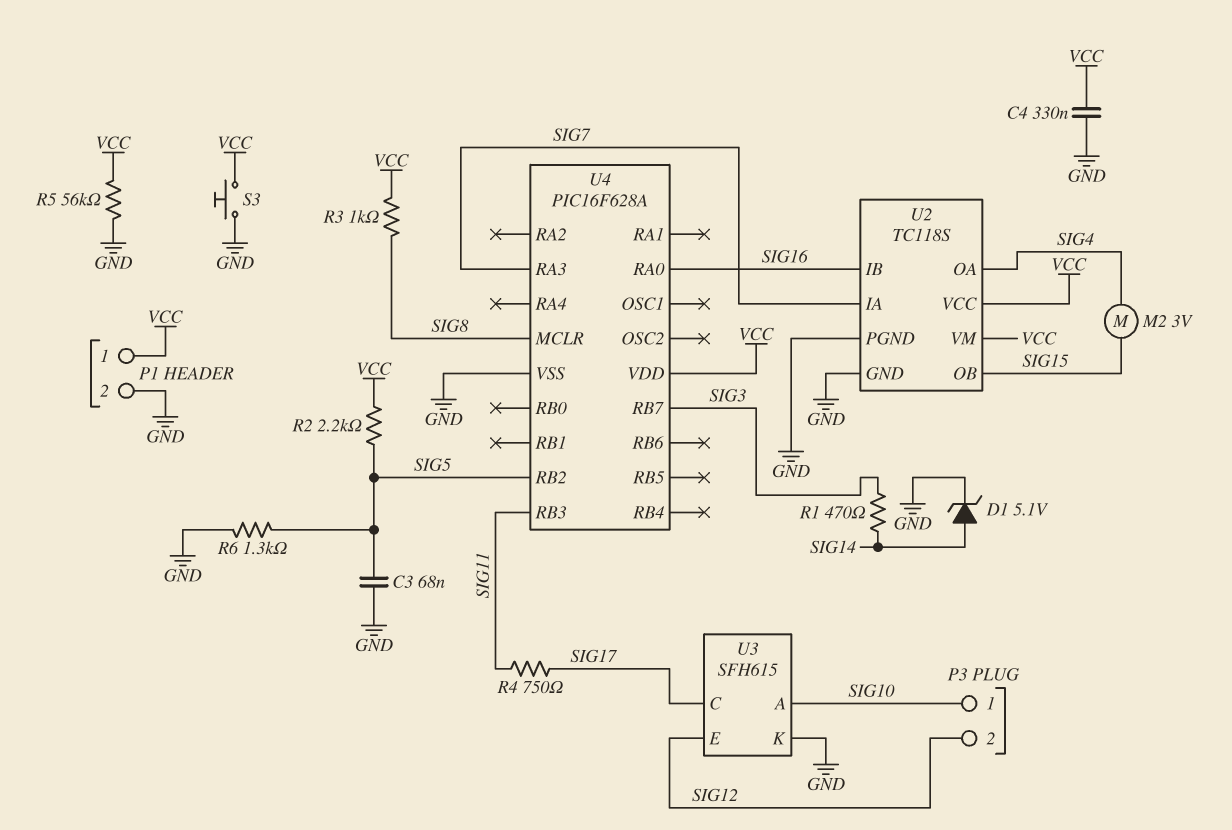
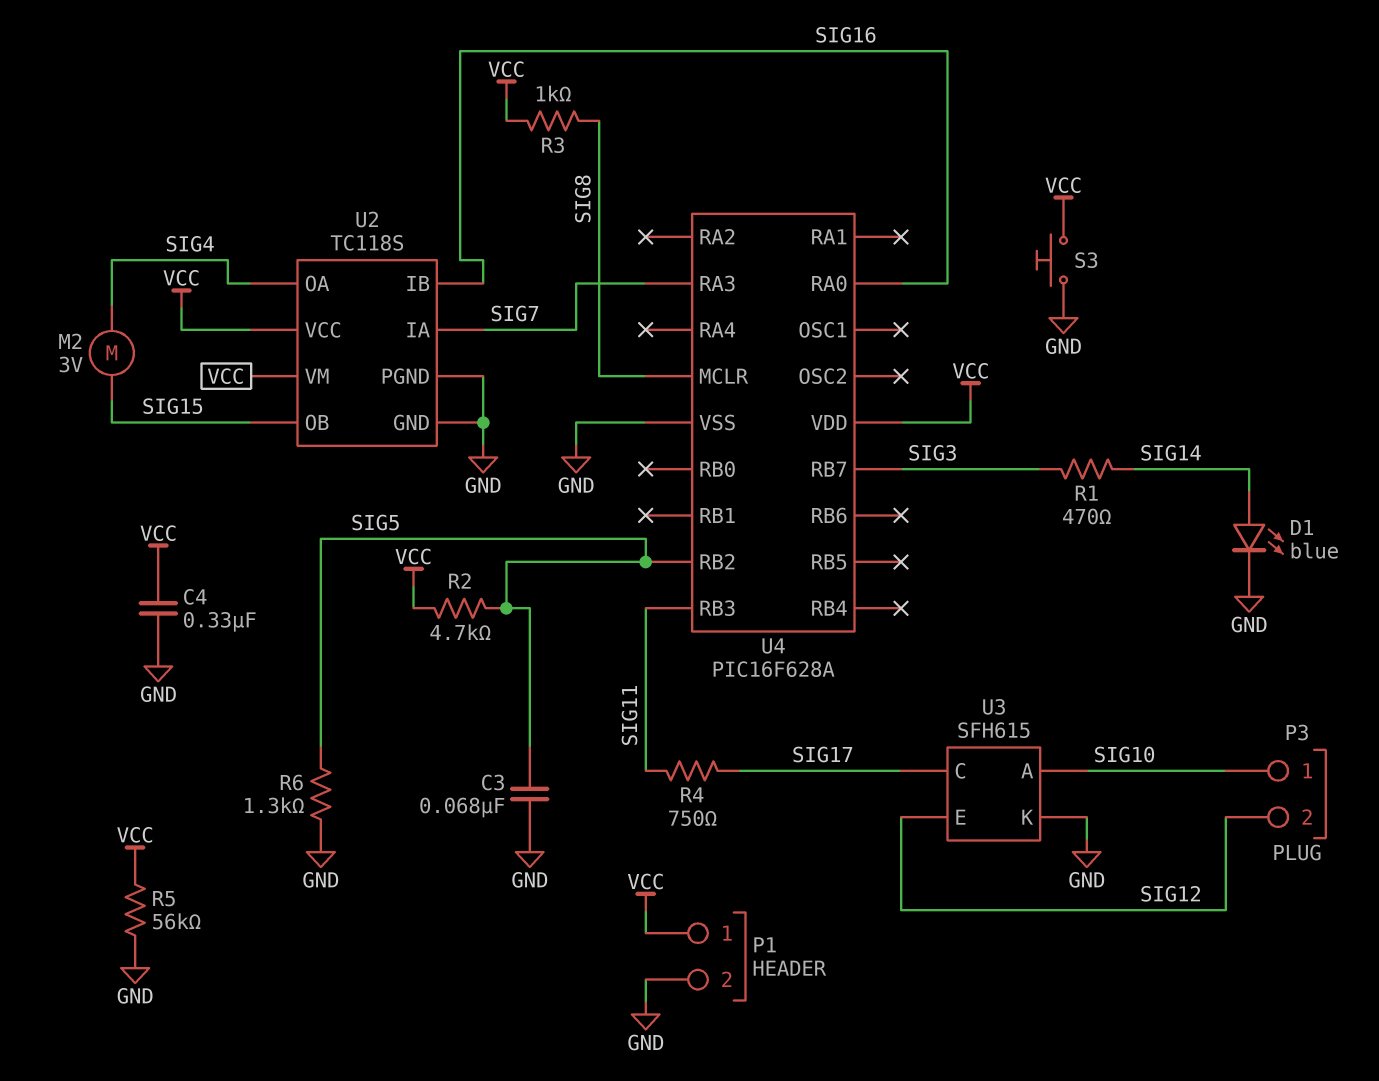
D1: zener 5.1V (A SIG14, K GND) -> LED blue (A SIG14, K GND)
R2: 2.2k (SIG5, VCC) -> 4.7k (SIG5, VCC)

